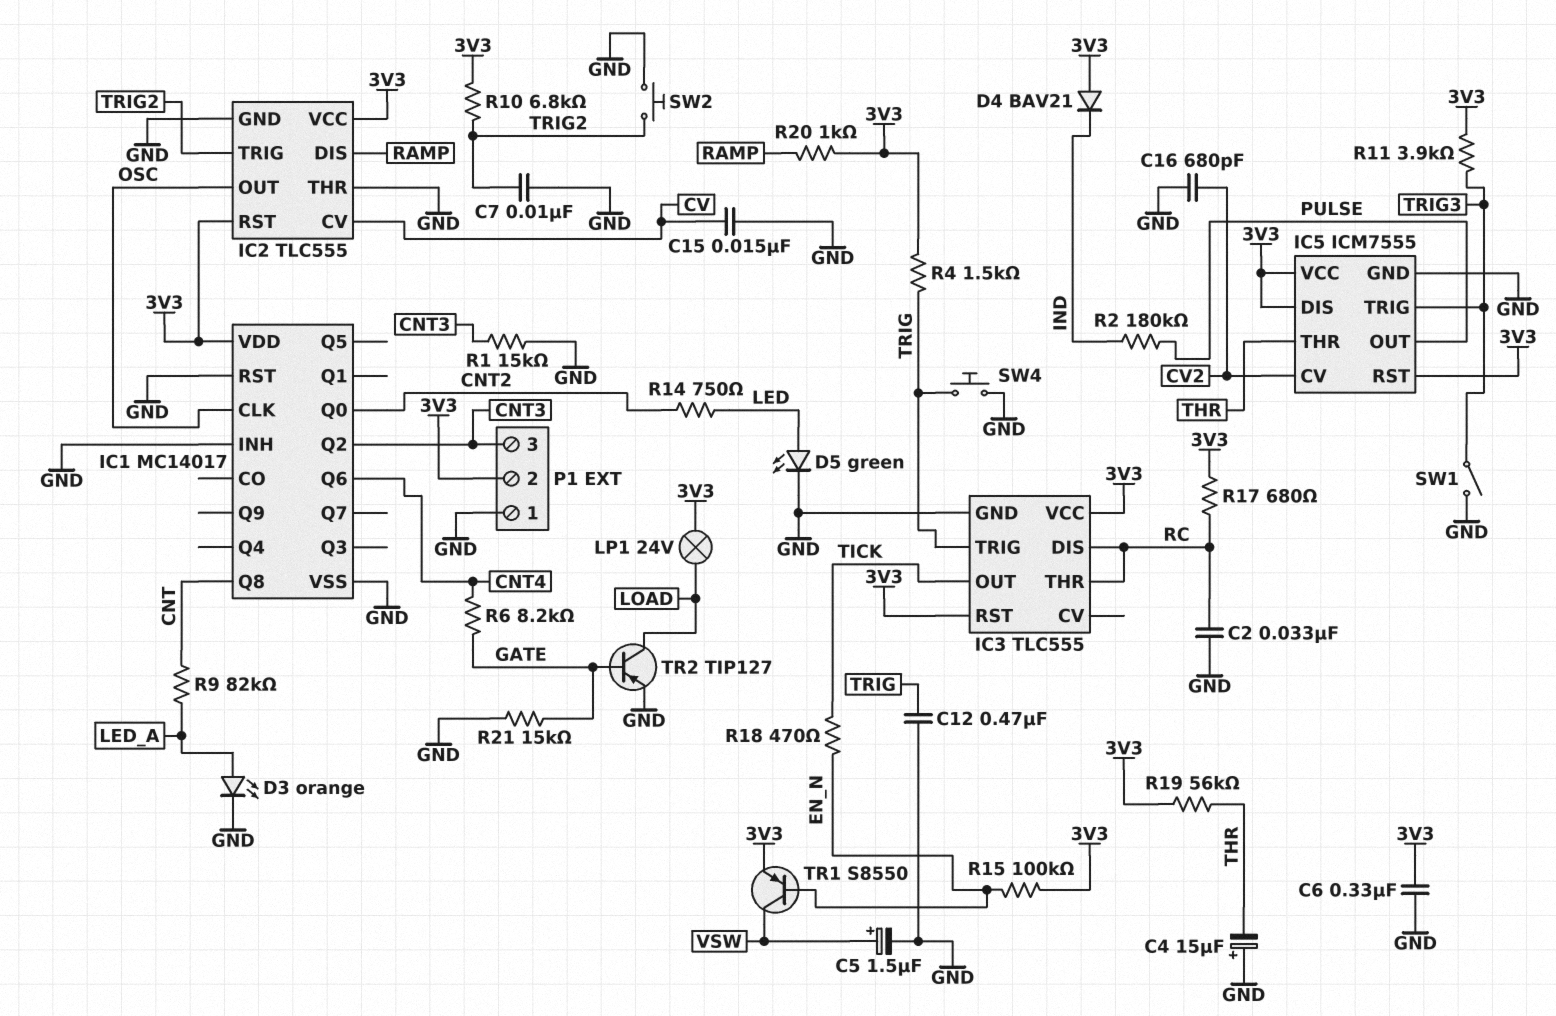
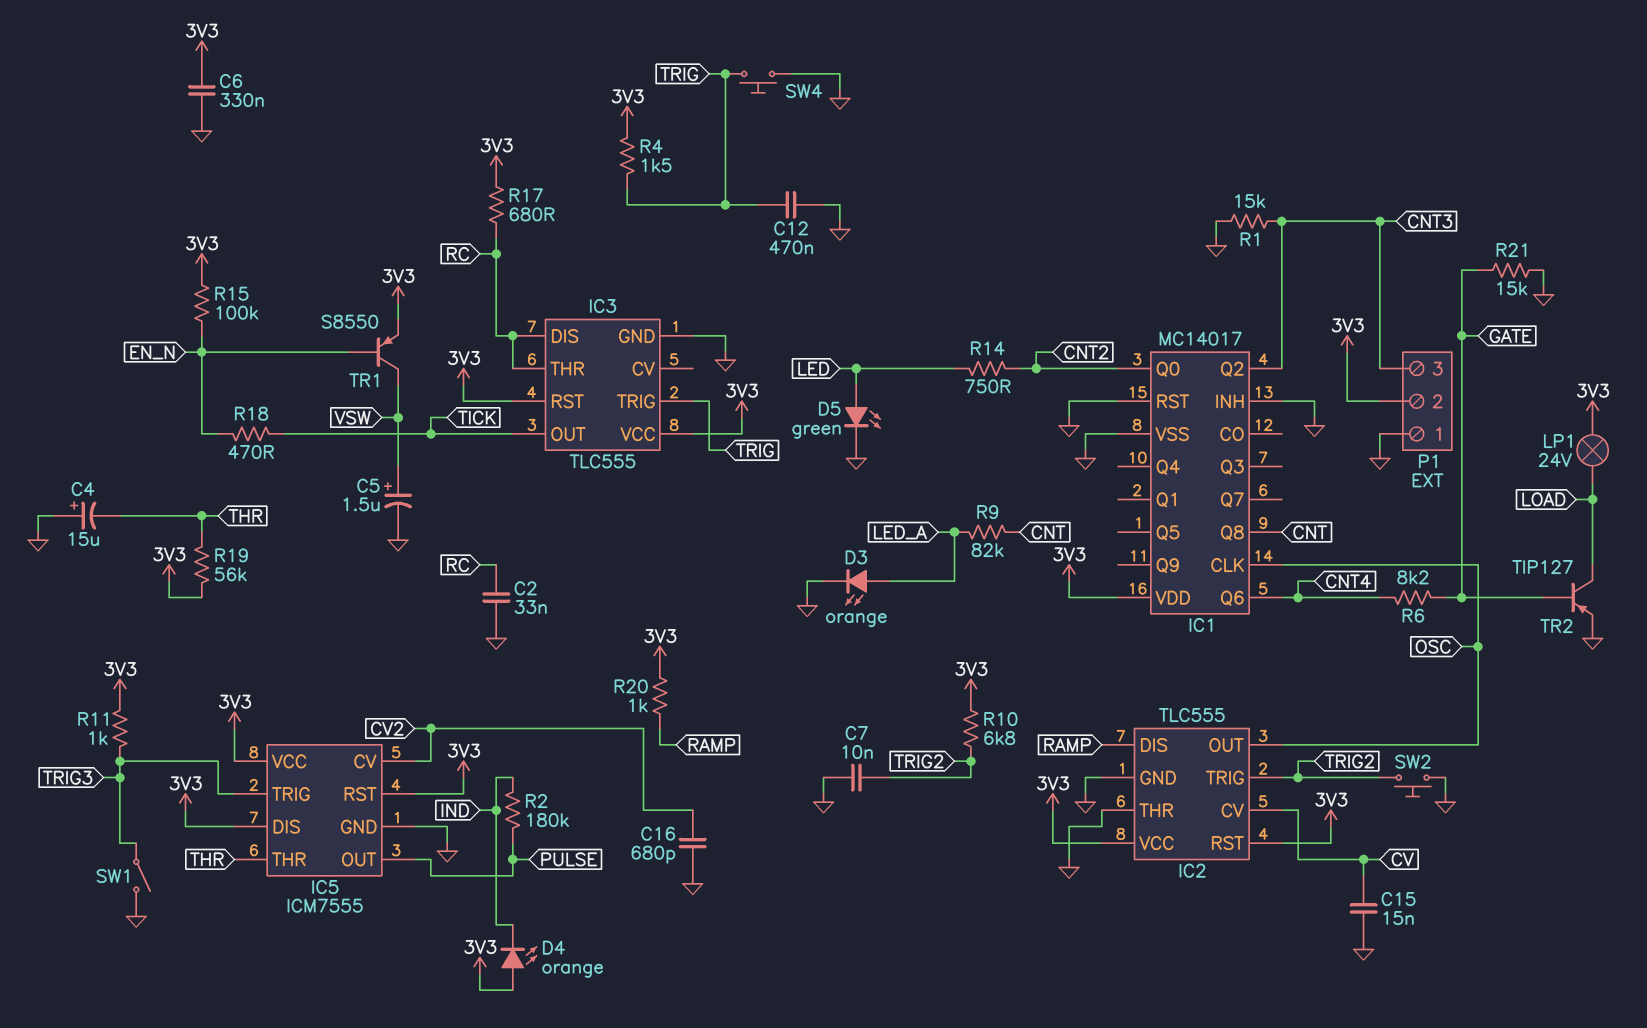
D4: diode BAV21 (A 3V3, K IND) -> LED orange (A 3V3, K IND)
R11: 3.9k (3V3, TRIG3) -> 1k (3V3, TRIG3)

